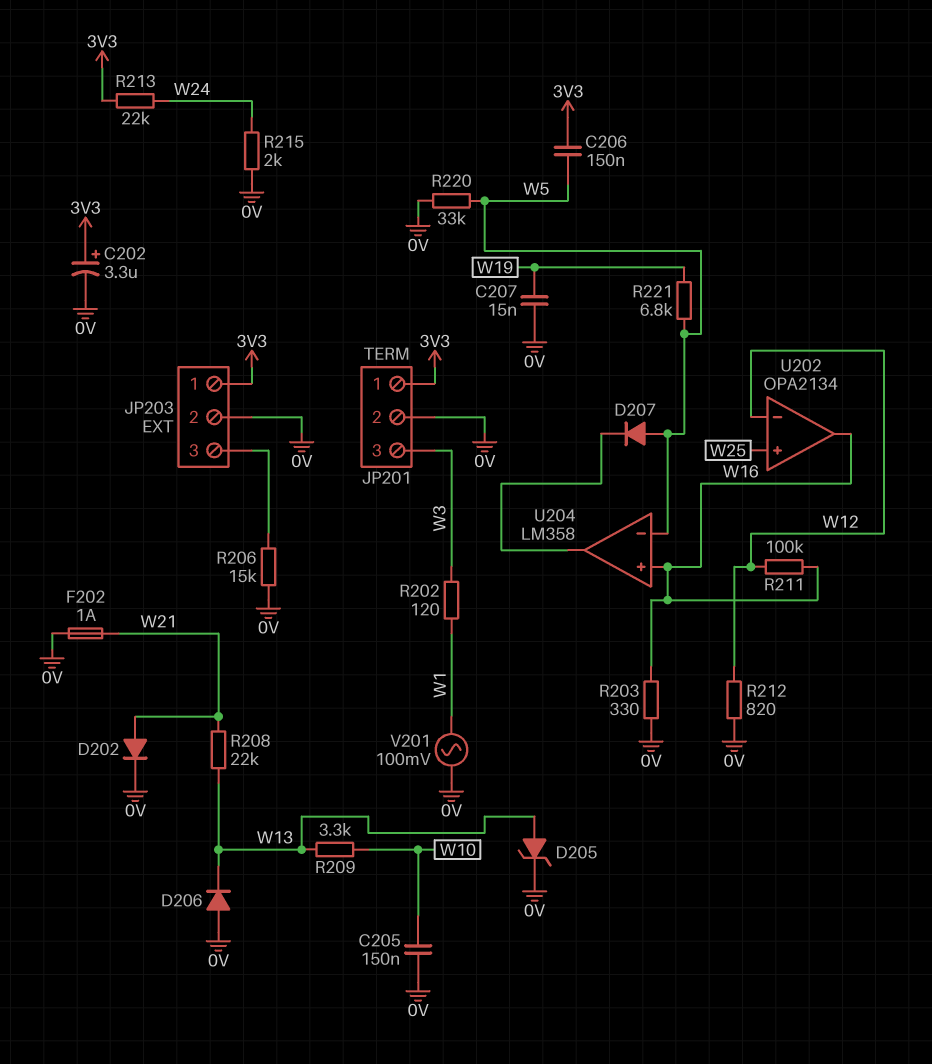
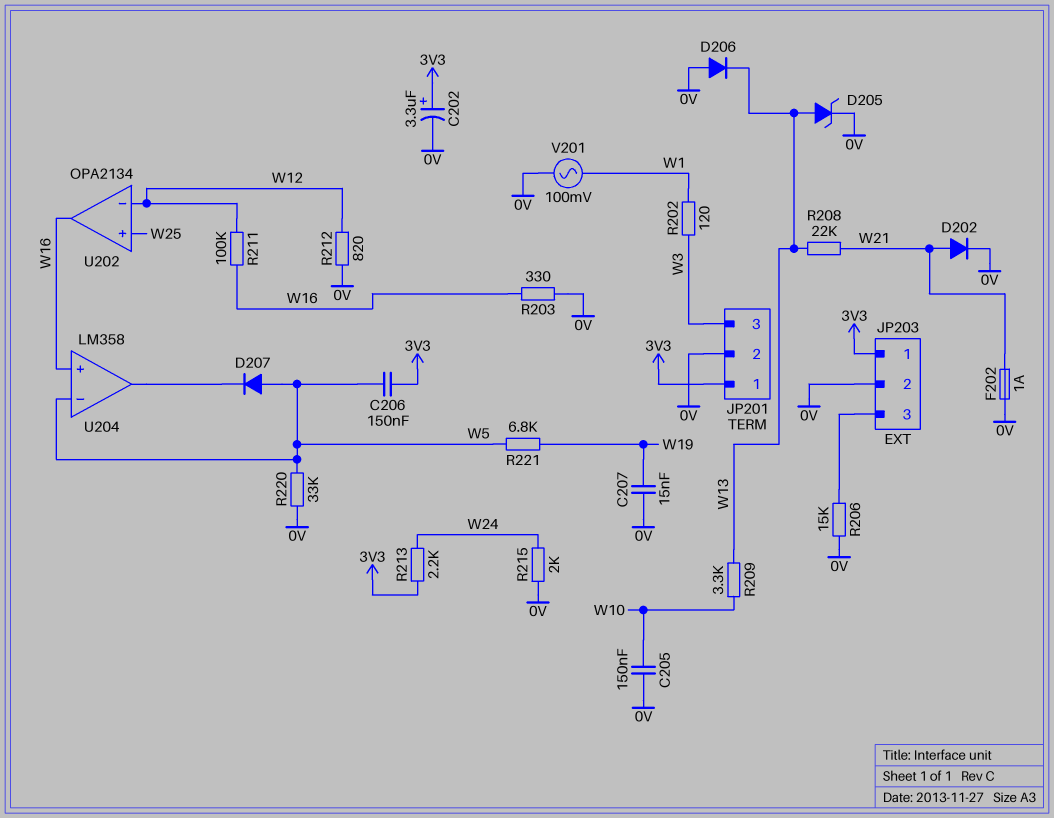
R213: 22k (3V3, W24) -> 2.2k (3V3, W24)

